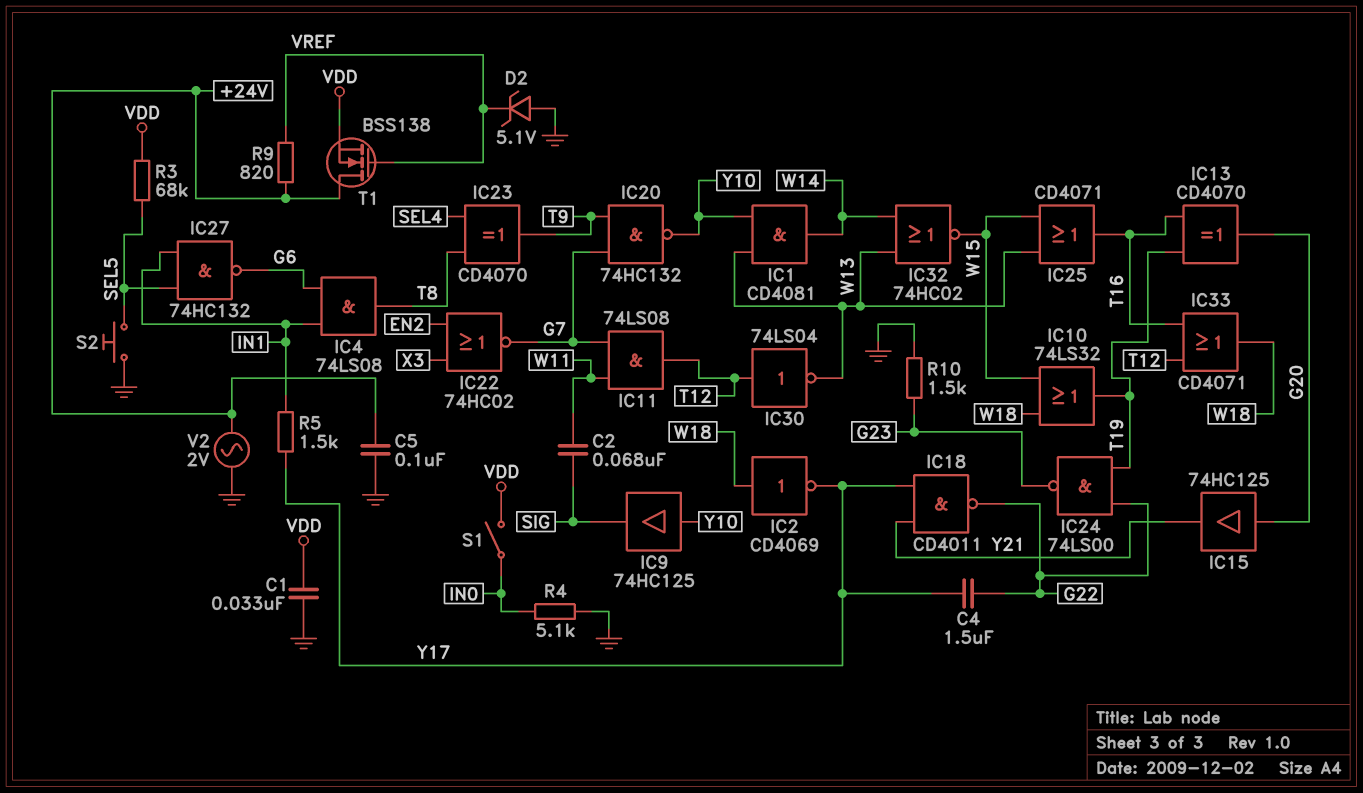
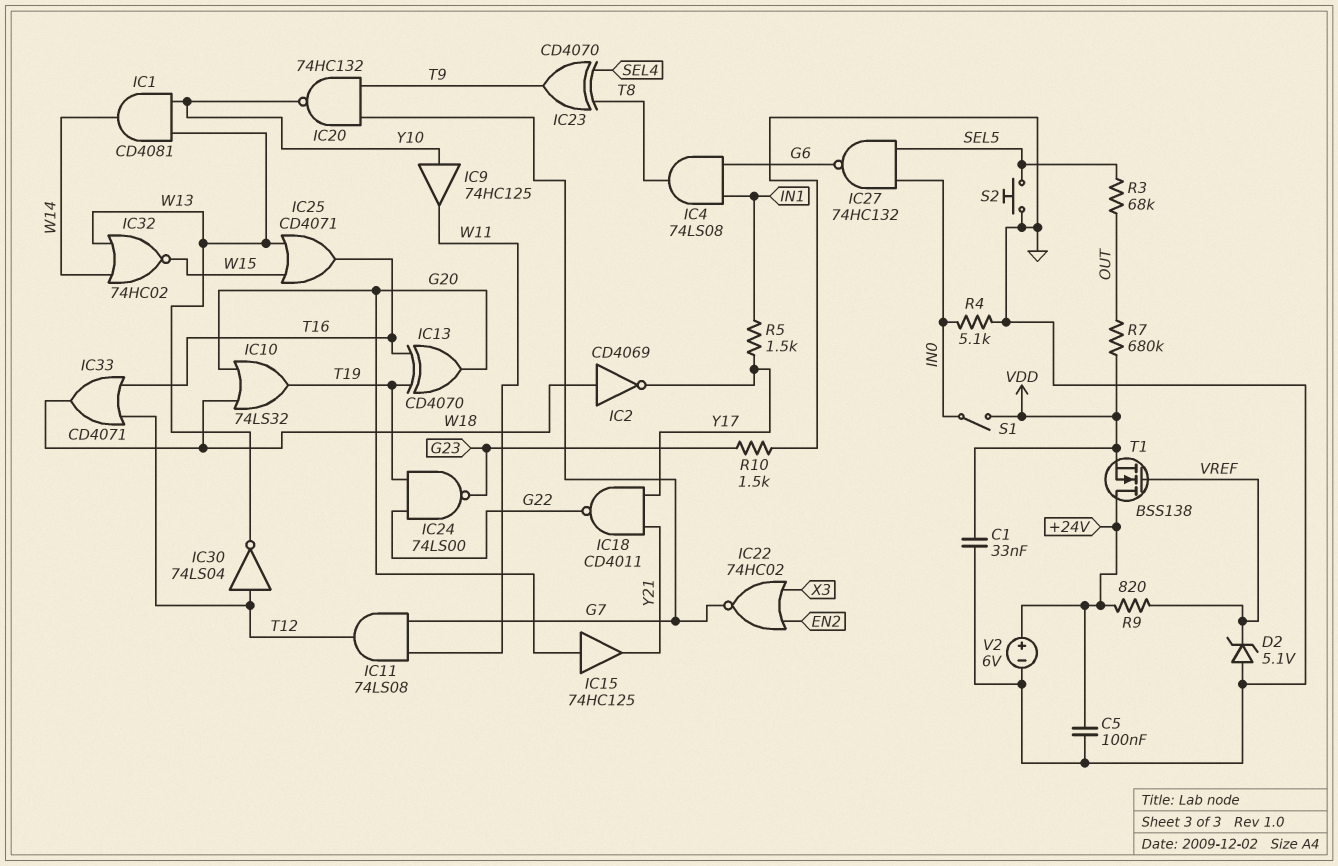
C2: 68nF (SIG, W11) -> none
C4: 1.5uF (G22, Y17) -> none
IC9: buffer 74HC125 (in Y10, out SIG) -> buffer 74HC125 (in Y10, out W11)
IC10: OR 74LS32 (in W15, in W18, out T19) -> OR 74LS32 (in G20, in W18, out T19)
IC27: NAND 74HC132 (in IN1, in SEL5, out G6) -> NAND 74HC132 (in IN0, in SEL5, out G6)
R3: 68k (SEL5, VDD) -> 68k (OUT, SEL5)
R7: none -> 680k (OUT, VDD)
V2: AC 2V (+24V, GND) -> 6V (plus +24V, minus GND)

